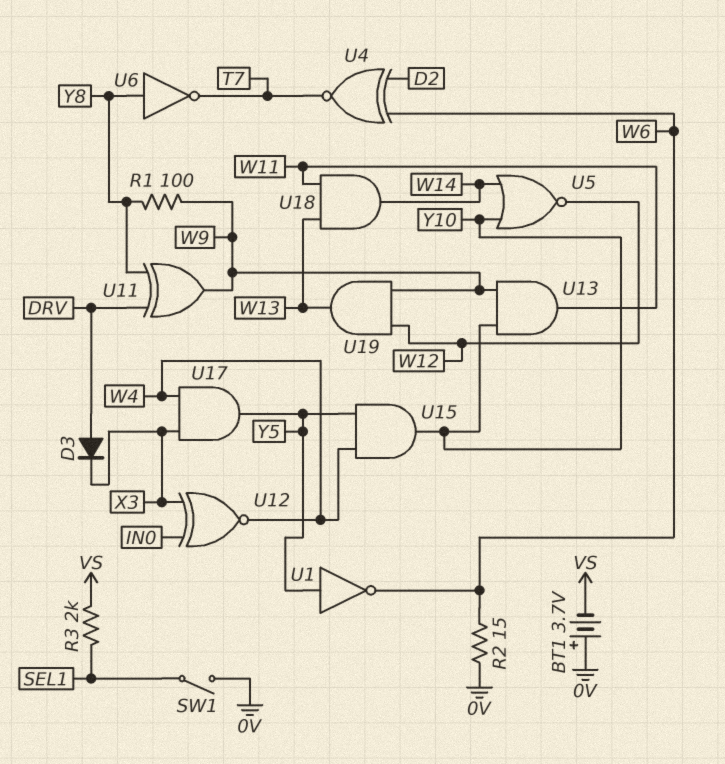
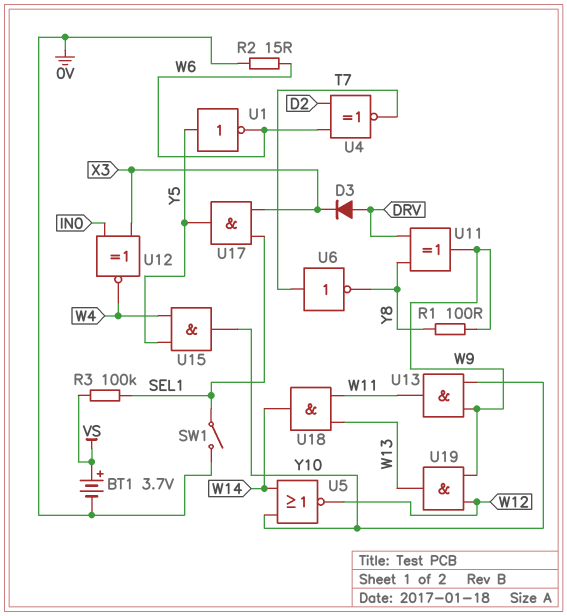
BT1: 3.7V (plus 0V, minus VS) -> 3.7V (plus VS, minus 0V)
R3: 2k (SEL1, VS) -> 100k (SEL1, VS)
U6: NOT (in Y8, out T7) -> NOT (in T7, out Y8)
U17: AND (in W4, in X3, out Y5) -> AND (in SEL1, in X3, out Y5)

